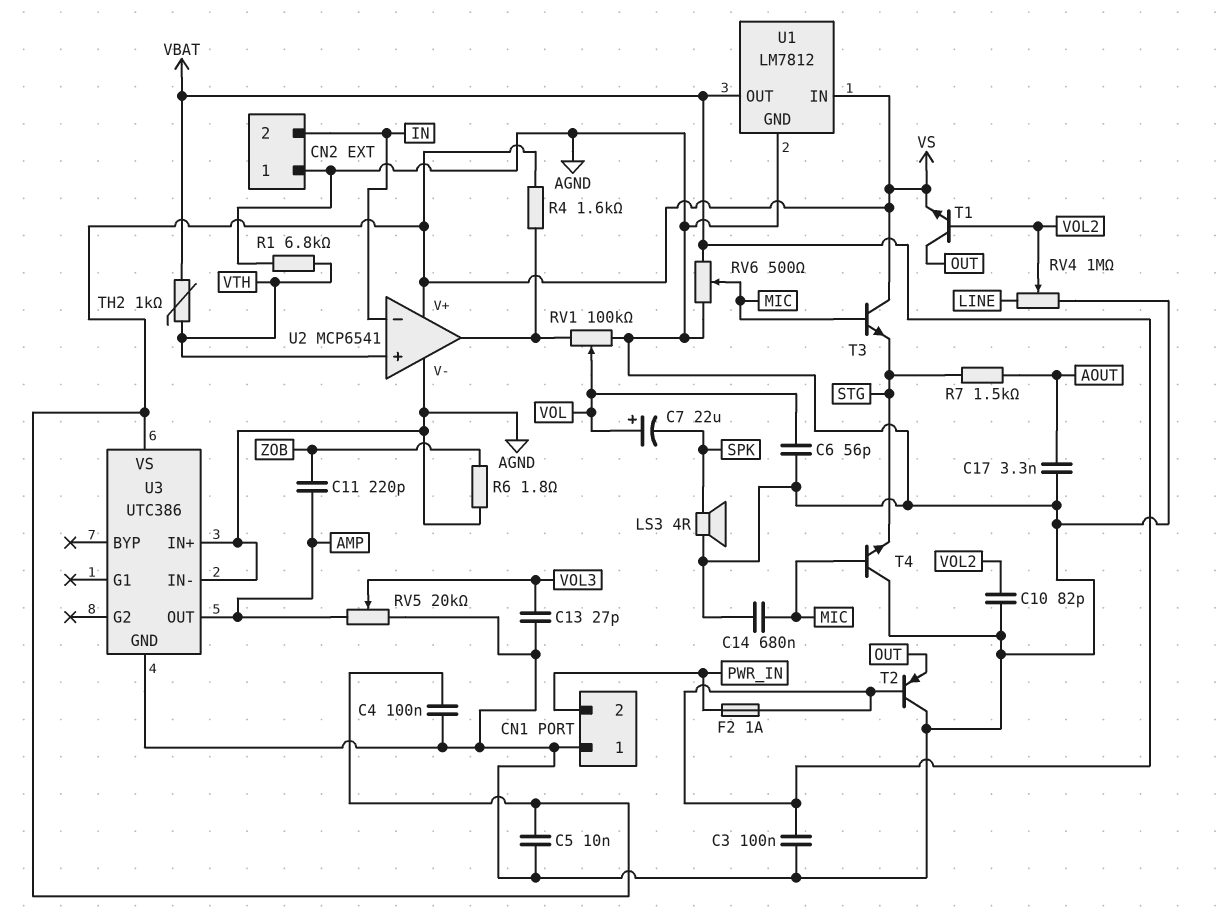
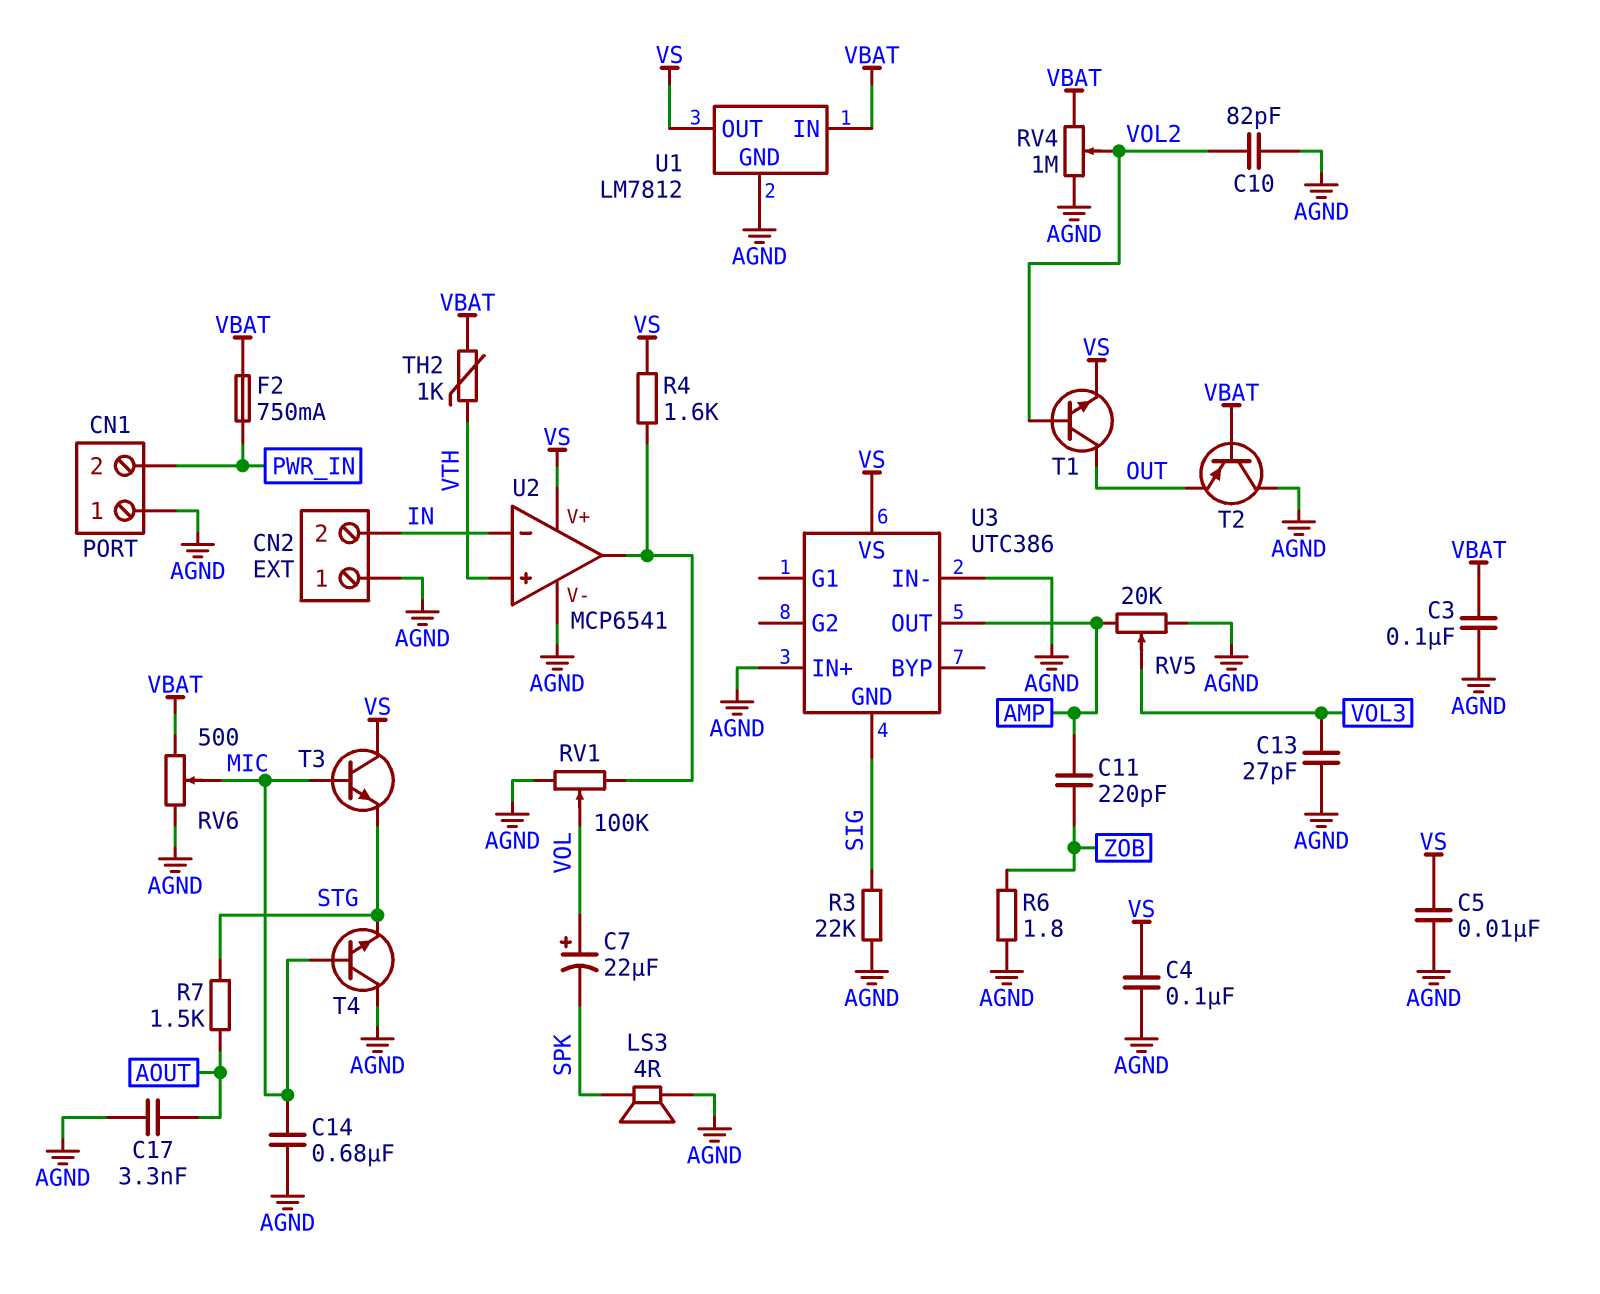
C6: 56pF (AGND, VOL) -> none
F2: 1A (PWR_IN, VBAT) -> 750mA (PWR_IN, VBAT)
R1: 6.8k (AGND, VTH) -> none
R3: none -> 22k (AGND, SIG)
RV4: 1M (AGND, LINE, wiper VOL2) -> 1M (AGND, VBAT, wiper VOL2)
U1 pin IN: VS -> VBAT
U1 pin OUT: VBAT -> VS
U3 pin GND: AGND -> SIG

